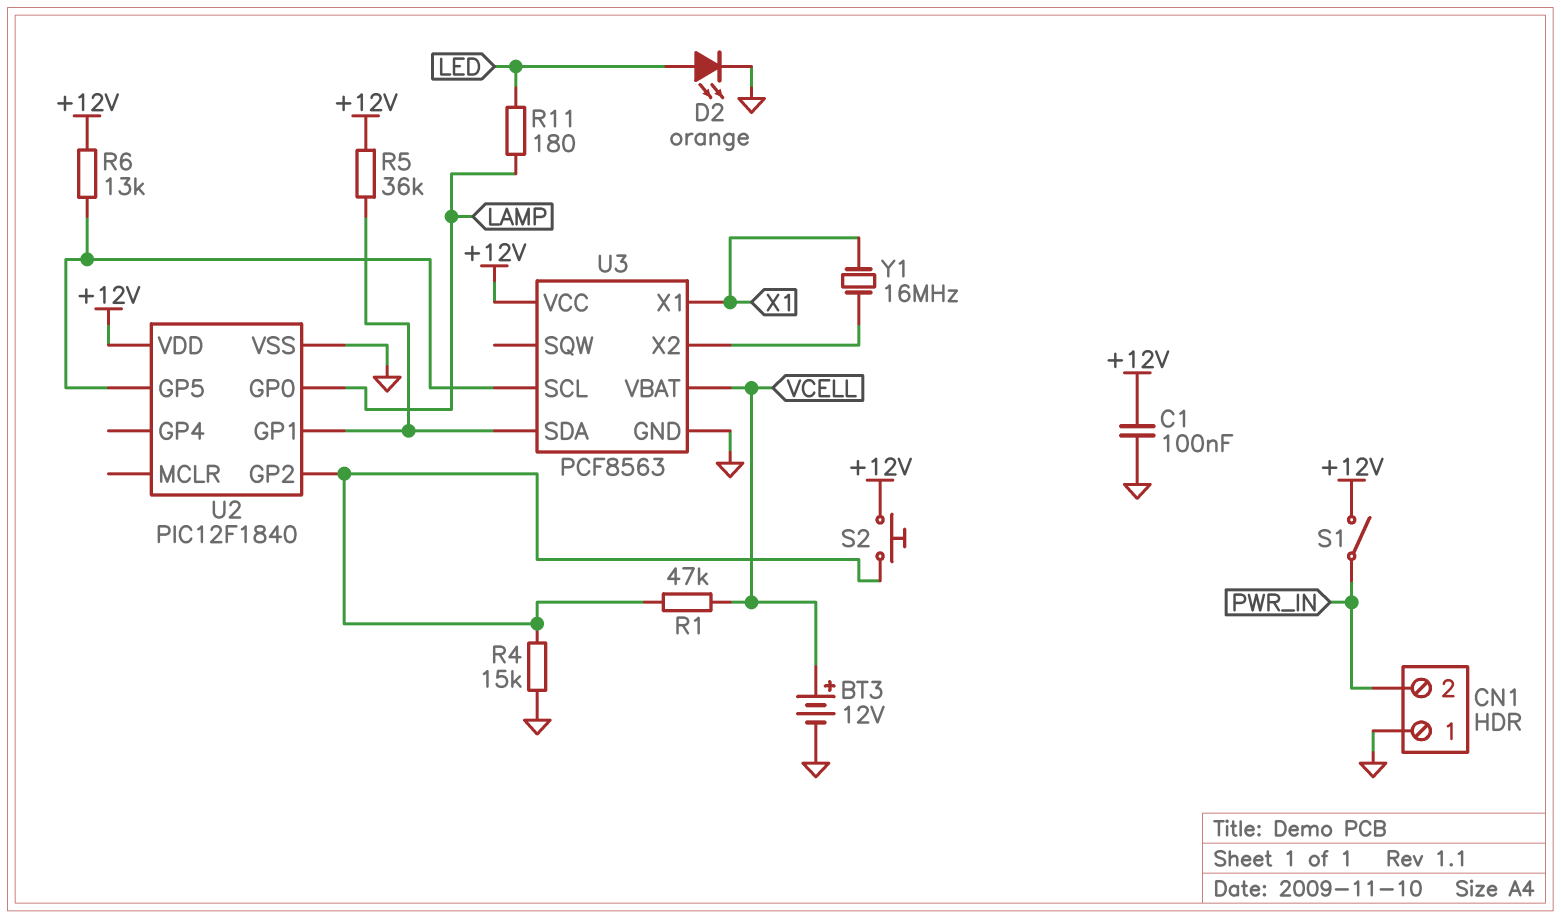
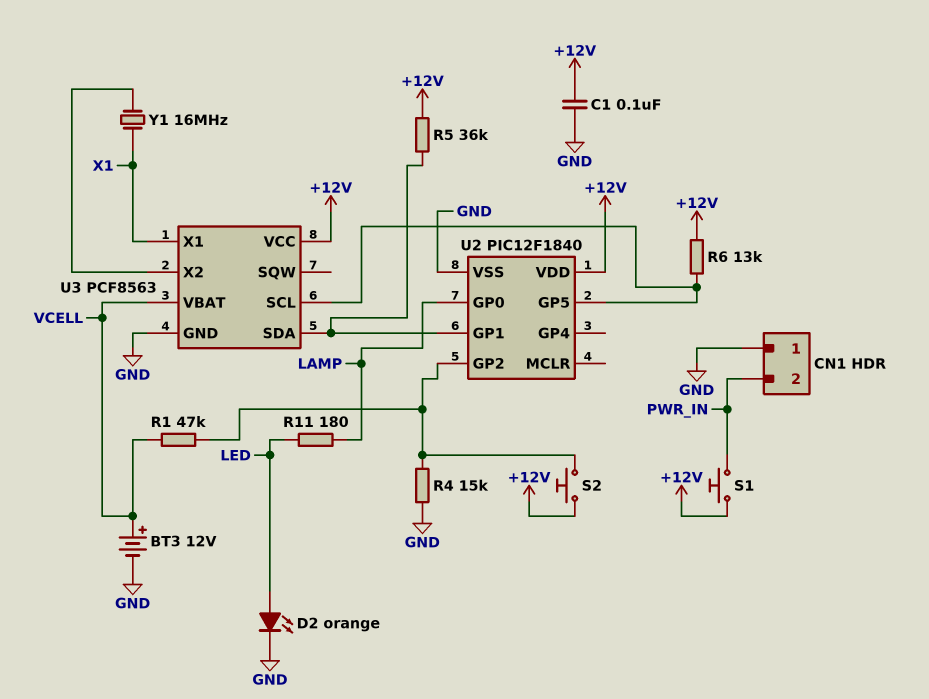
S1: switch (+12V, PWR_IN) -> button (+12V, PWR_IN)

